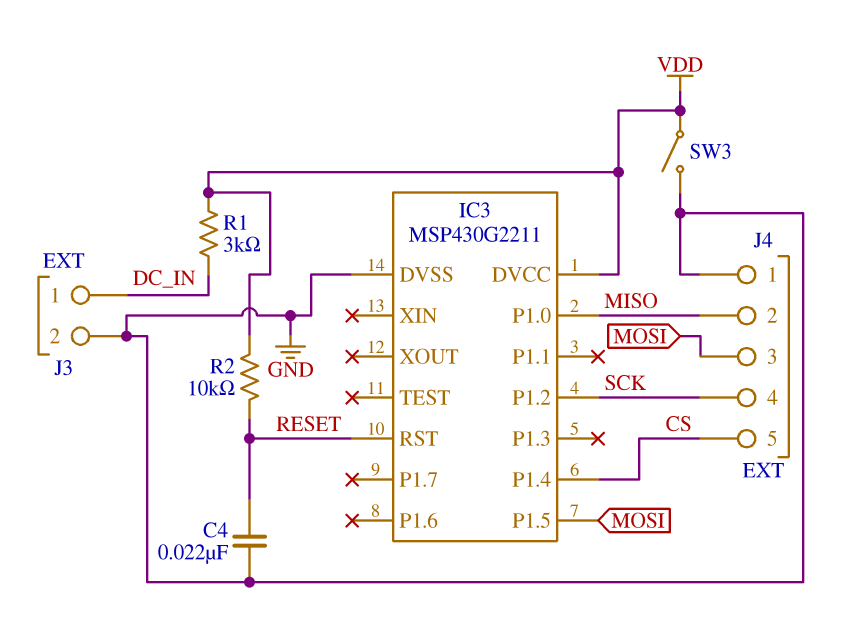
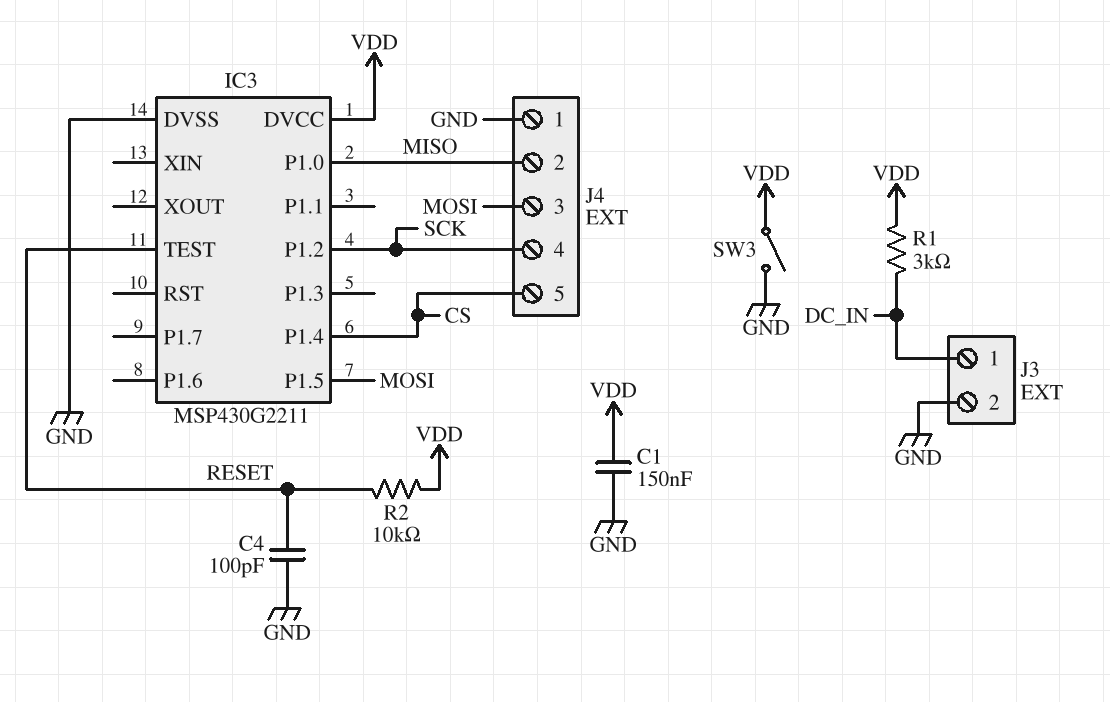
C1: none -> 150nF (GND, VDD)
C4: 22nF (GND, RESET) -> 100pF (GND, RESET)
IC3 pin RST: RESET -> none
IC3 pin TEST: none -> RESET

